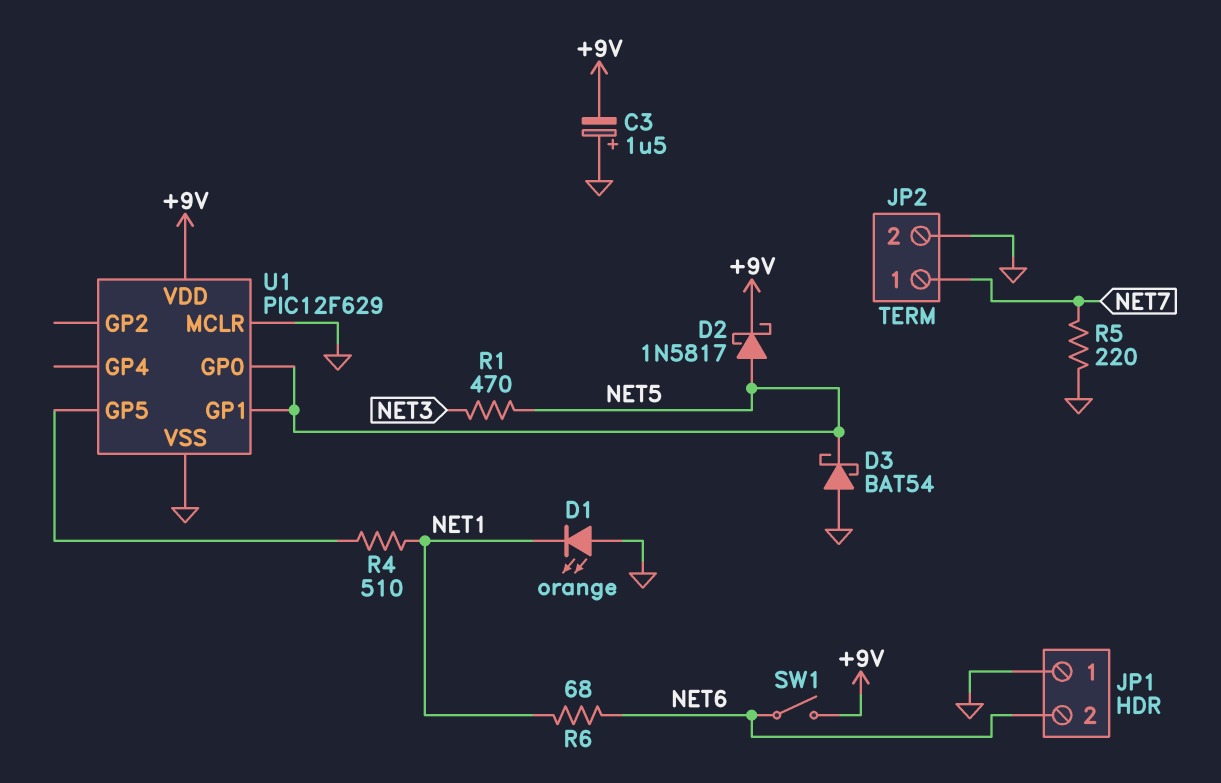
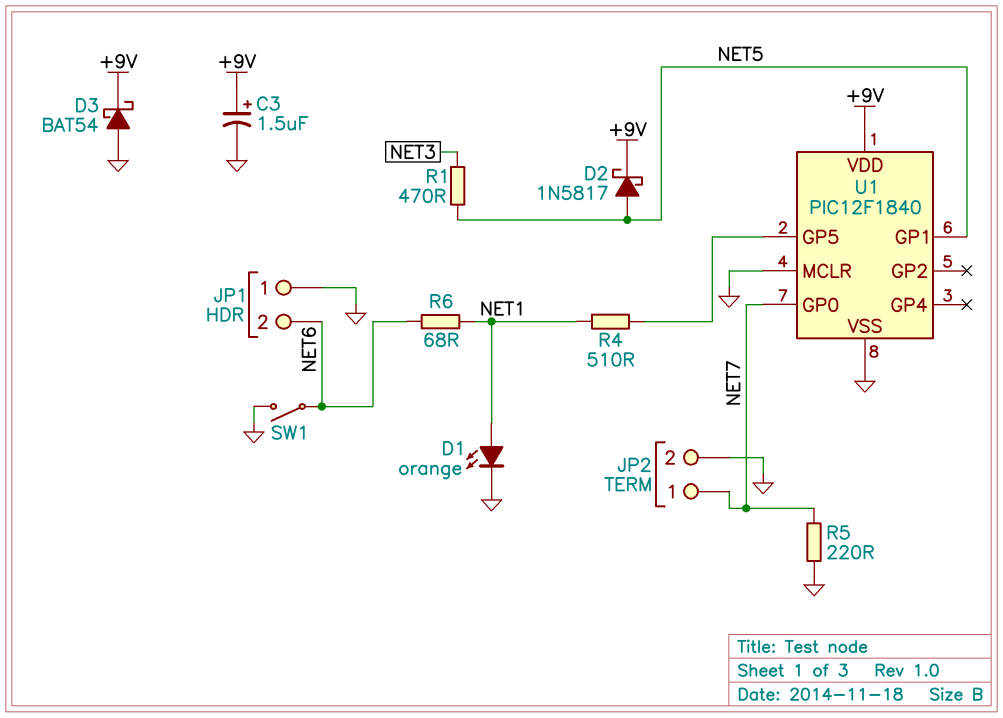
C3: 1.5uF (plus GND, minus +9V) -> 1.5uF (plus +9V, minus GND)
D1: LED orange (A GND, K NET1) -> LED orange (A NET1, K GND)
D3: schottky BAT54 (A GND, K NET5) -> schottky BAT54 (A GND, K +9V)
SW1: switch (+9V, NET6) -> switch (GND, NET6)
U1: PIC12F629 -> PIC12F1840
U1 pin GP0: NET5 -> NET7

